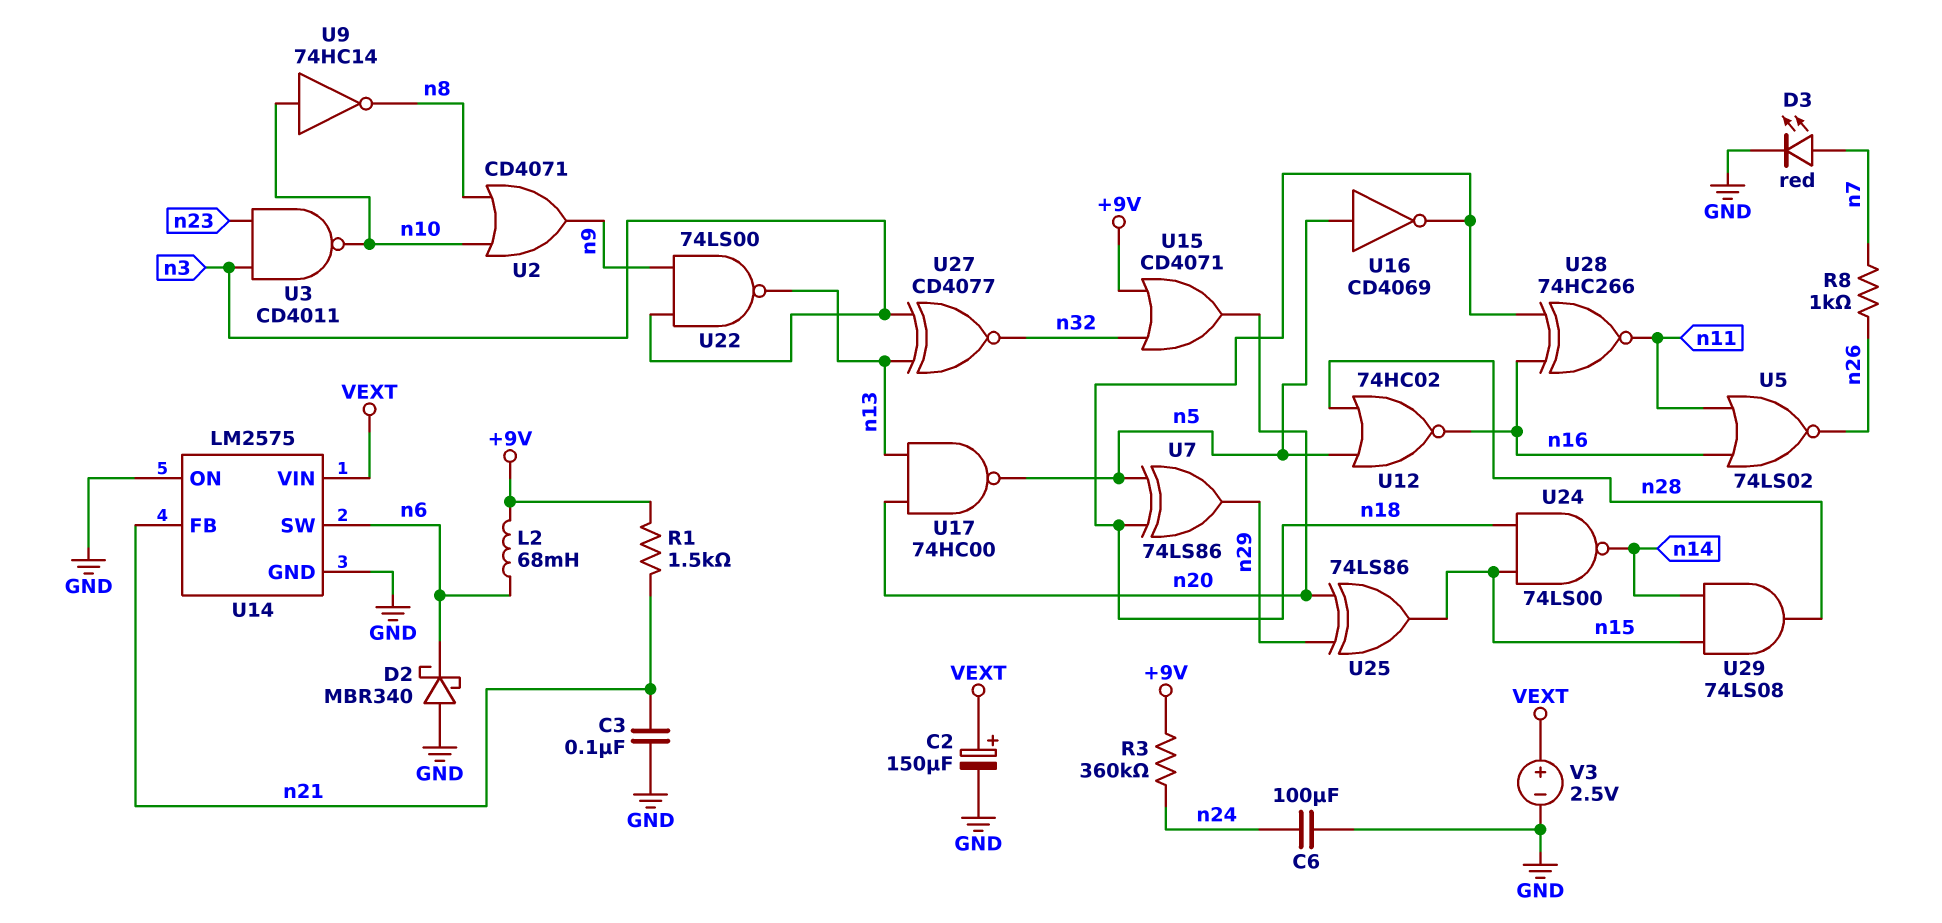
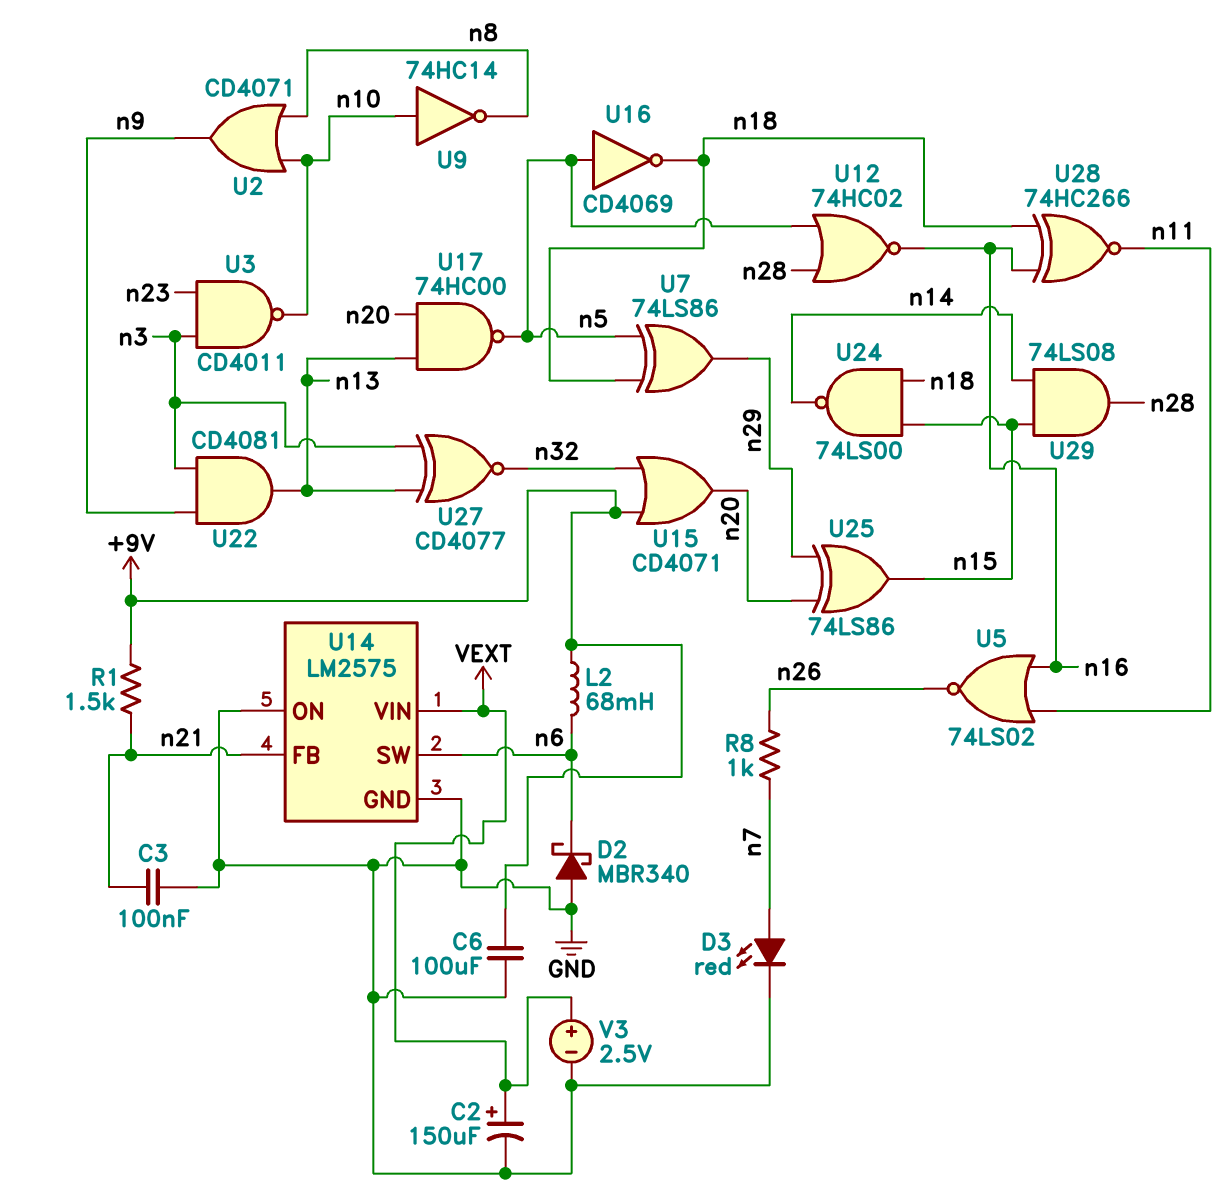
C6: 100uF (GND, n24) -> 100uF (+9V, GND)
R3: 360k (+9V, n24) -> none
U22: NAND 74LS00 (in n3, in n9, out n13) -> AND CD4081 (in n3, in n9, out n13)

